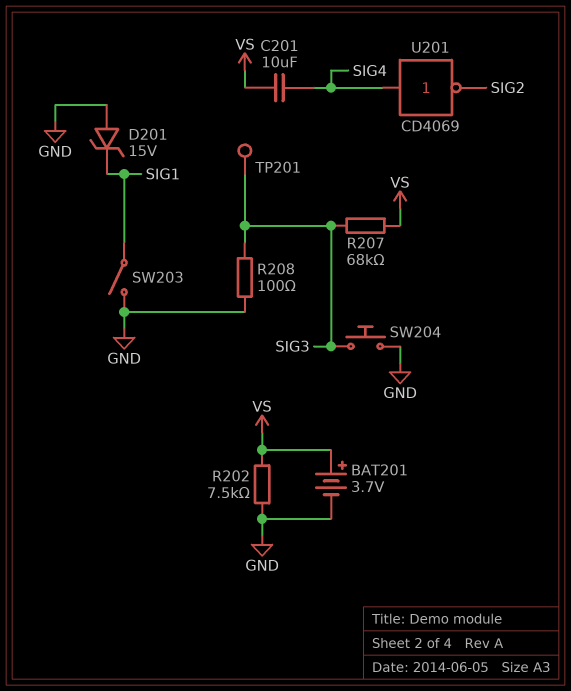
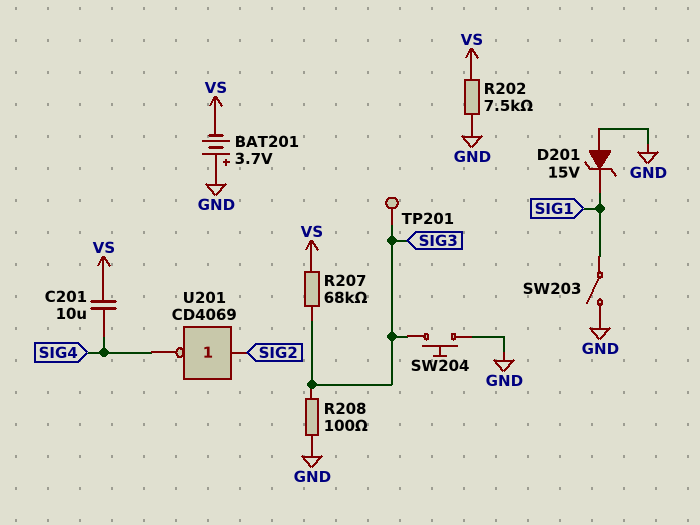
BAT201: 3.7V (plus VS, minus GND) -> 3.7V (plus GND, minus VS)
U201: NOT CD4069 (in SIG4, out SIG2) -> NOT CD4069 (in SIG2, out SIG4)

